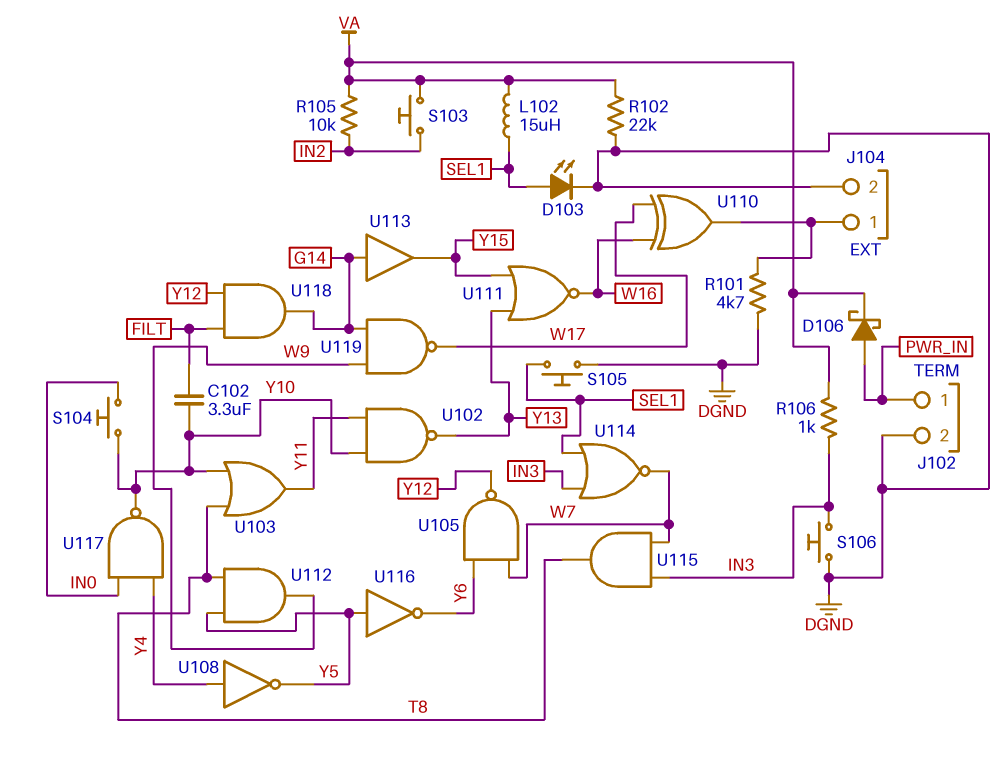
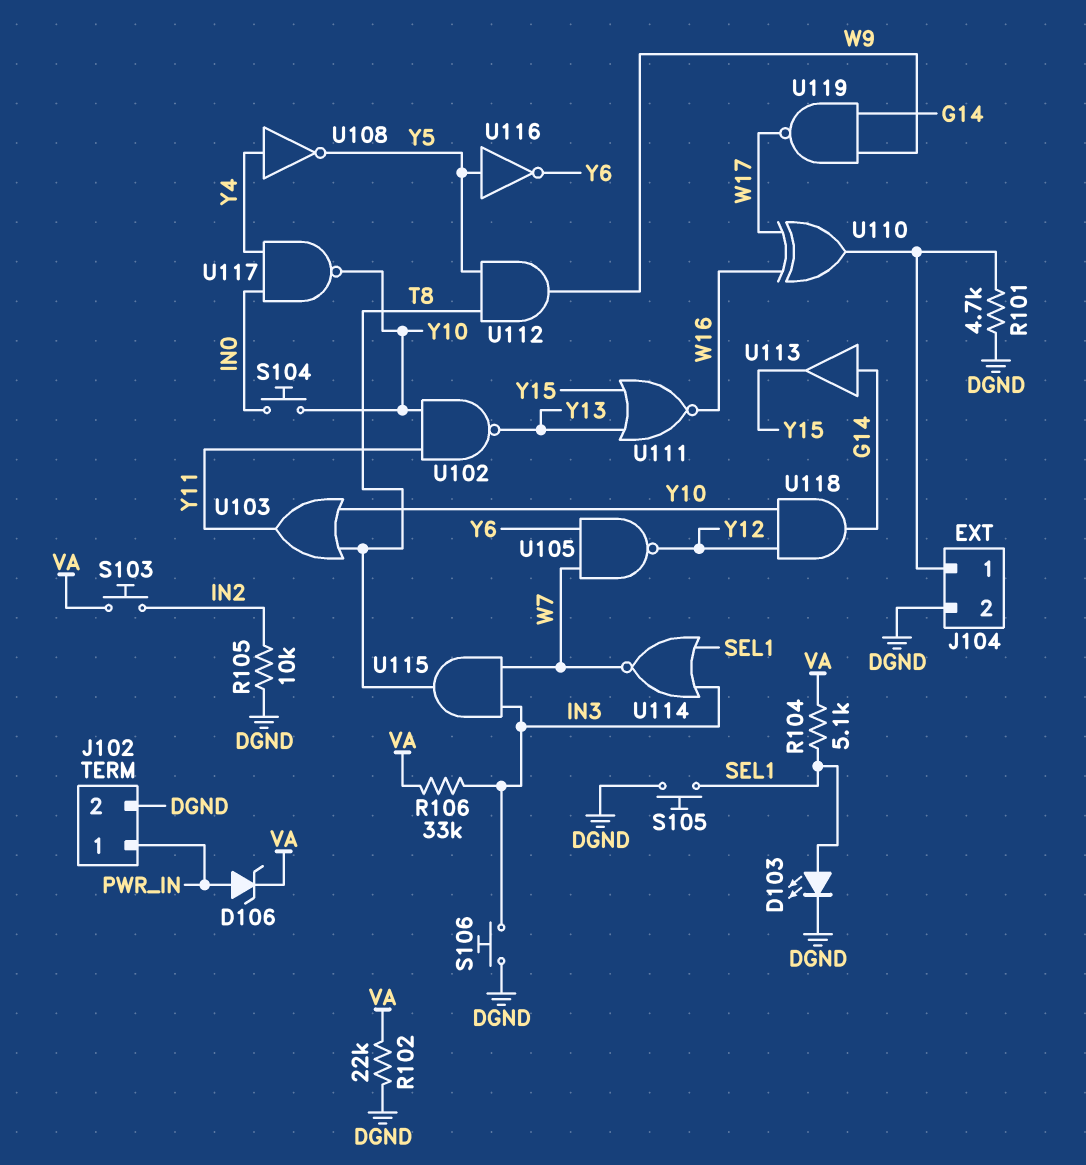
C102: 3.3uF (FILT, Y10) -> none
D106: schottky (A PWR_IN, K VA) -> zener (A PWR_IN, K VA)
L102: 15uH (SEL1, VA) -> none
R104: none -> 5.1k (SEL1, VA)
R105: 10k (IN2, VA) -> 10k (DGND, IN2)
R106: 1k (IN3, VA) -> 33k (IN3, VA)
U118: AND (in FILT, in Y12, out G14) -> AND (in Y10, in Y12, out G14)

